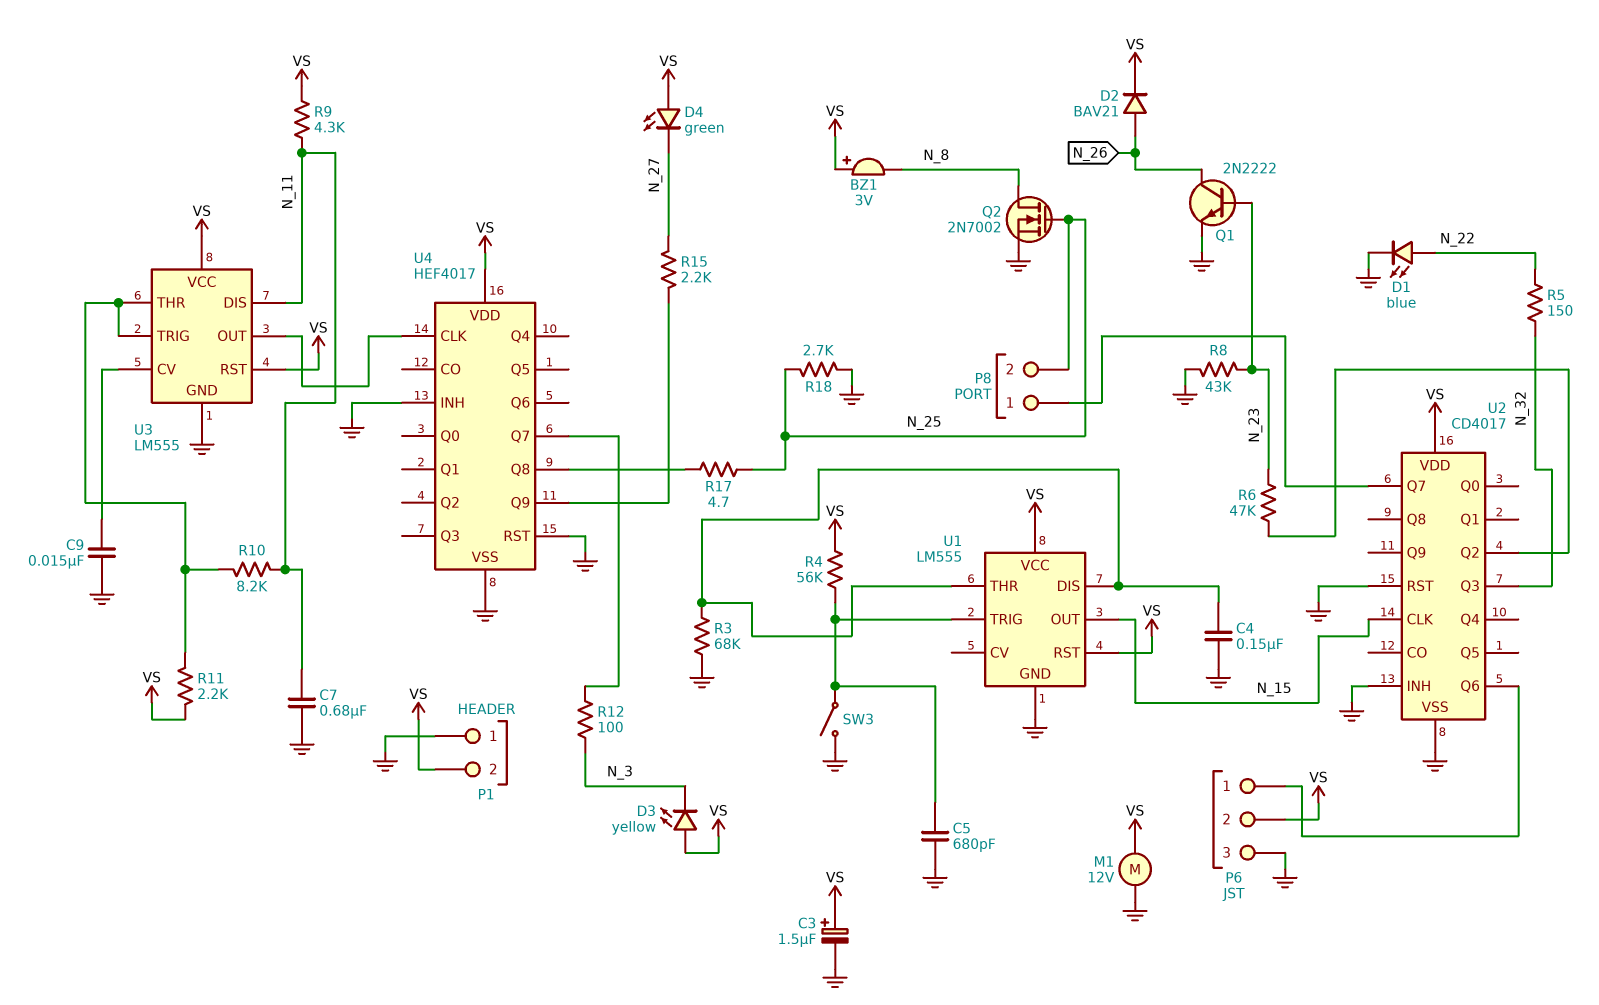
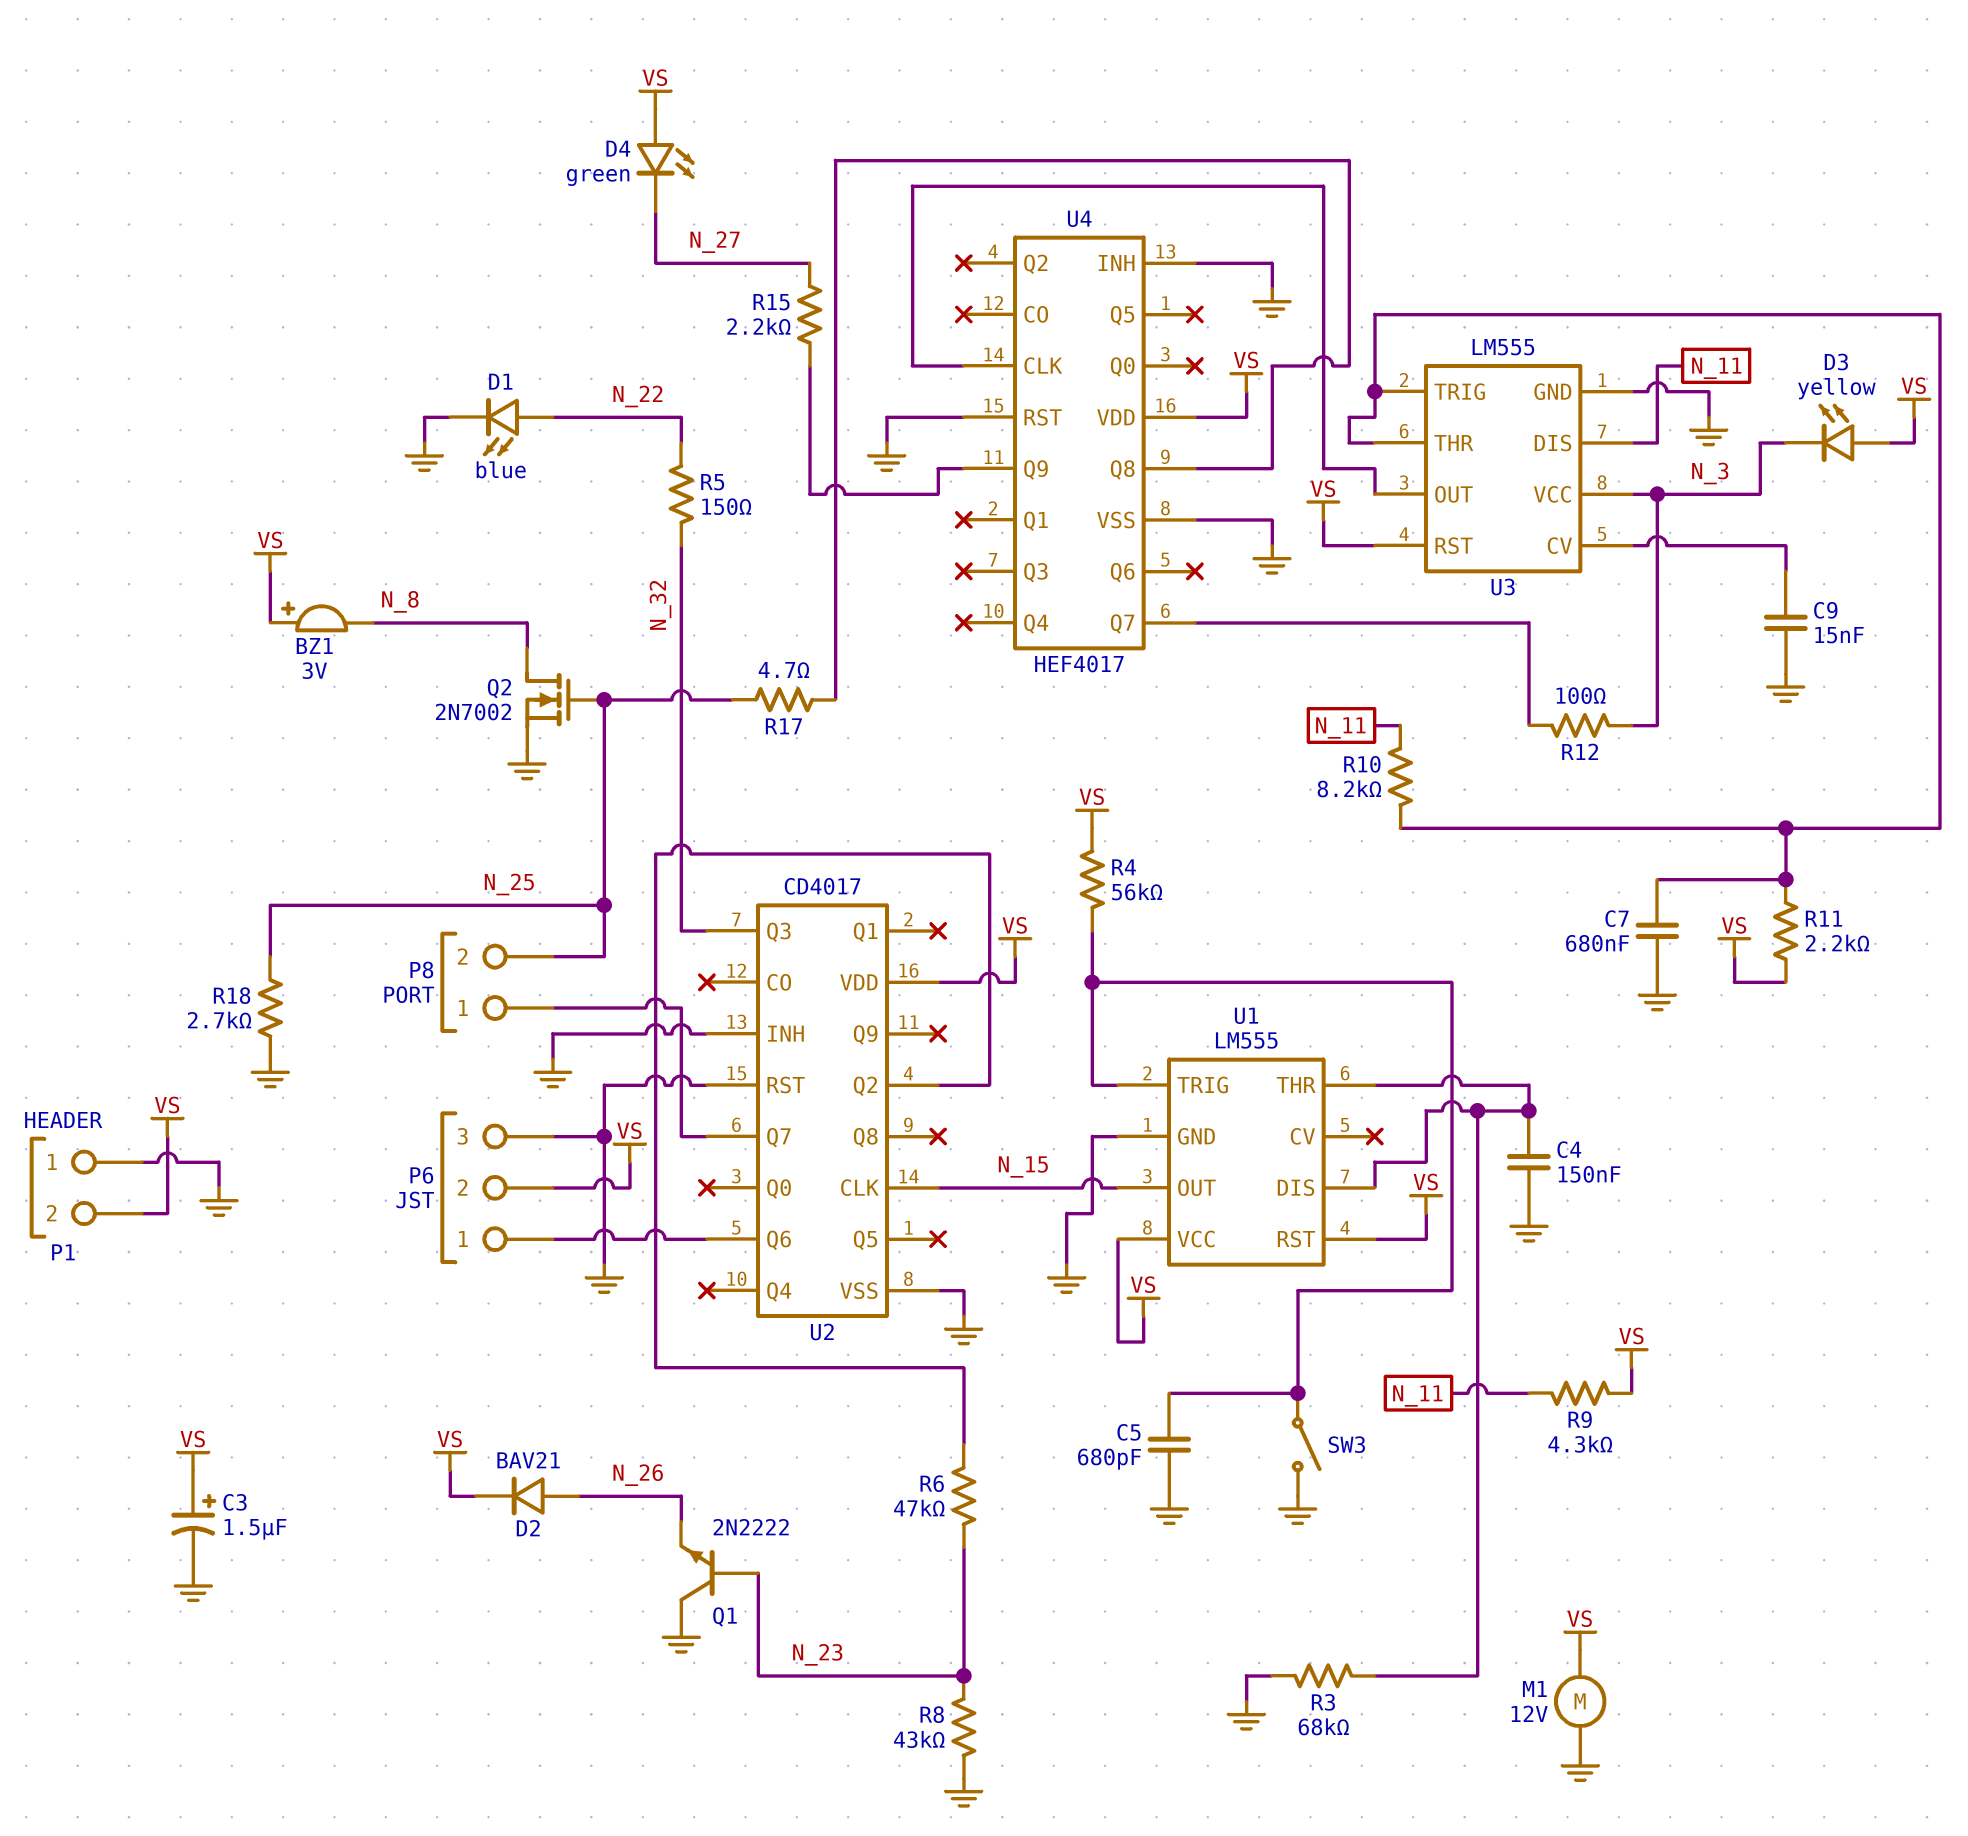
C7: 680nF (GND, N_11) -> 680nF (GND, U3/THR)
Q1: NPN 2N2222 (B N_23, C N_26, E GND) -> NPN 2N2222 (B N_23, C GND, E N_26)
U3 pin VCC: VS -> N_3

